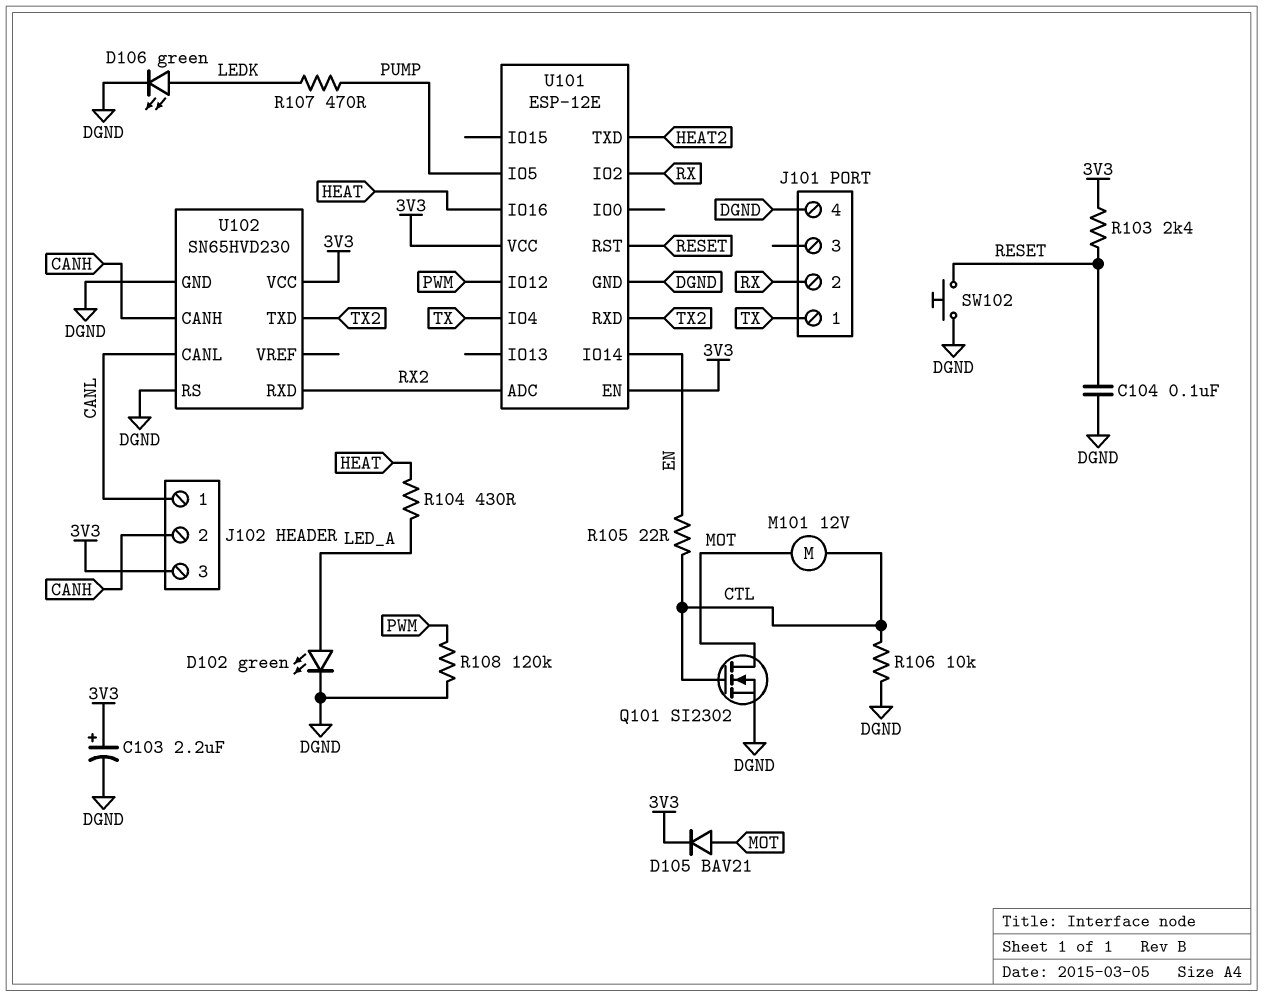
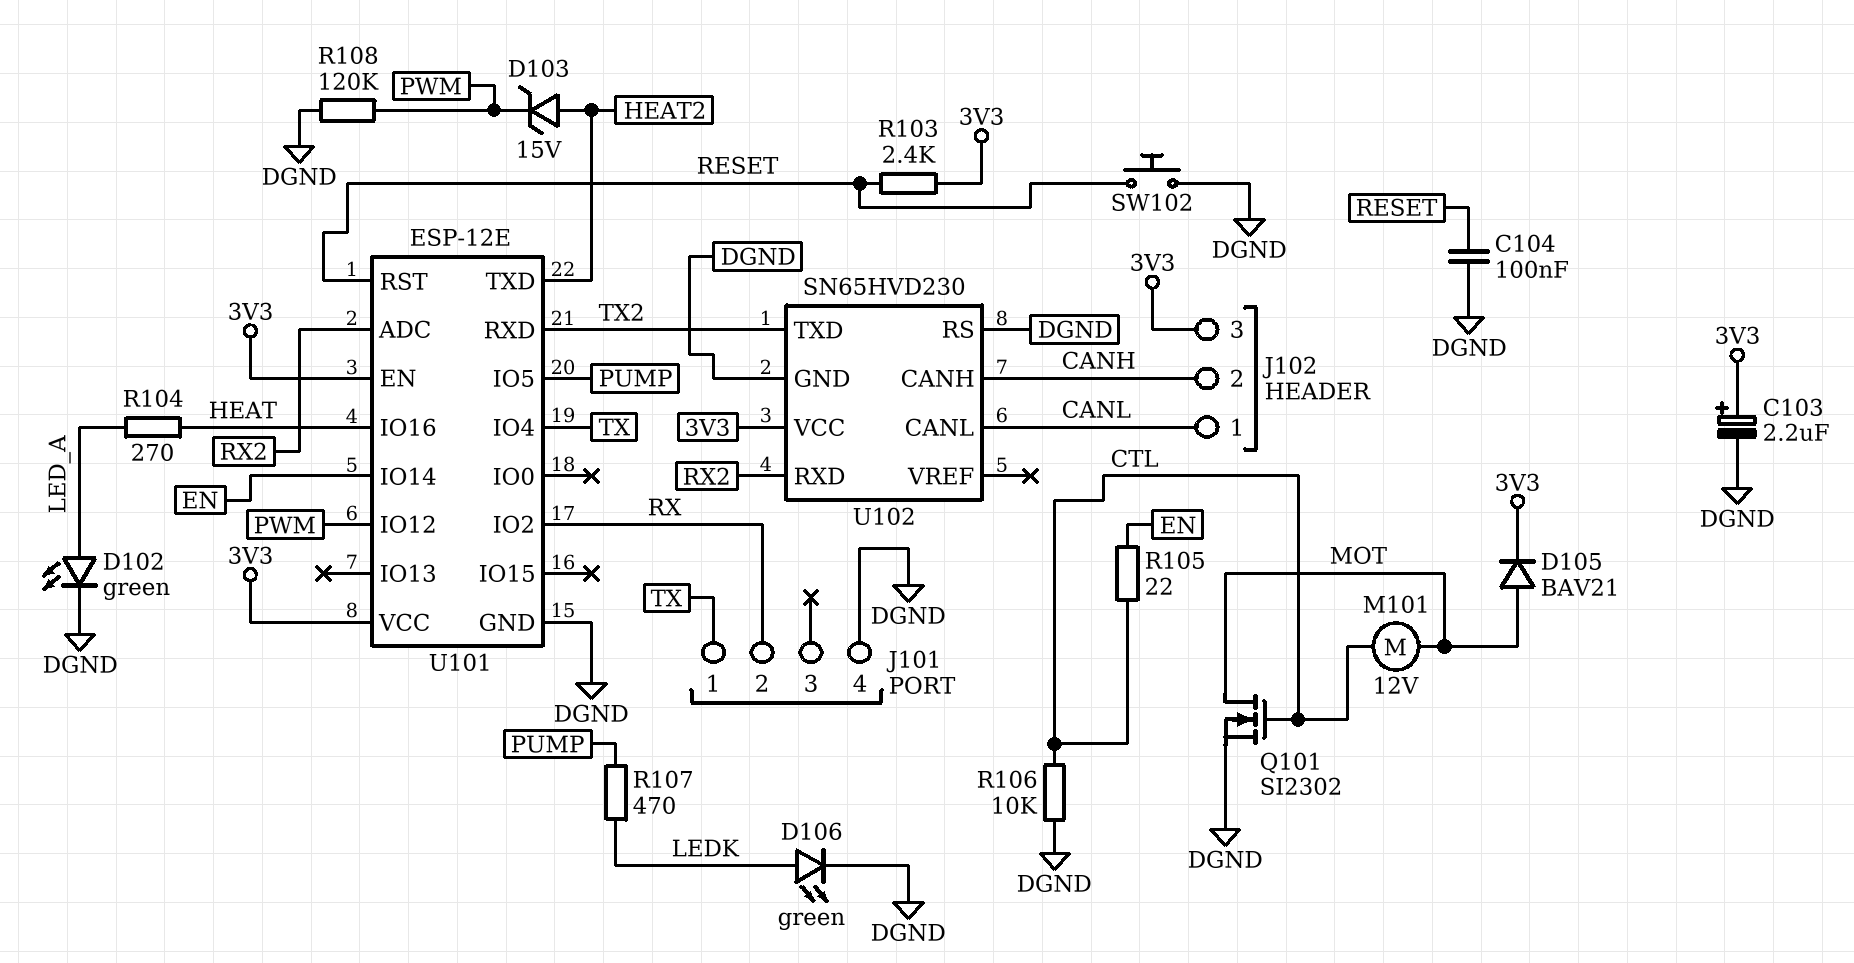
D103: none -> zener 15V (A HEAT2, K PWM)
R104: 430 (HEAT, LED_A) -> 270 (HEAT, LED_A)

